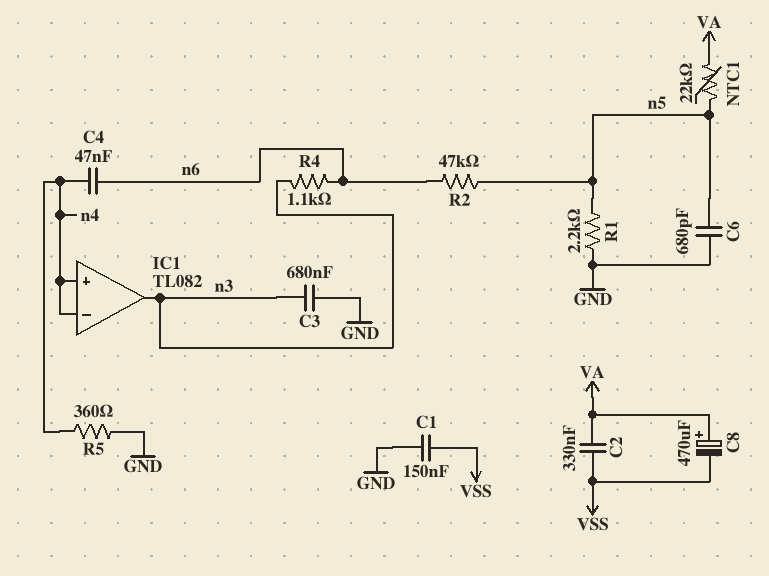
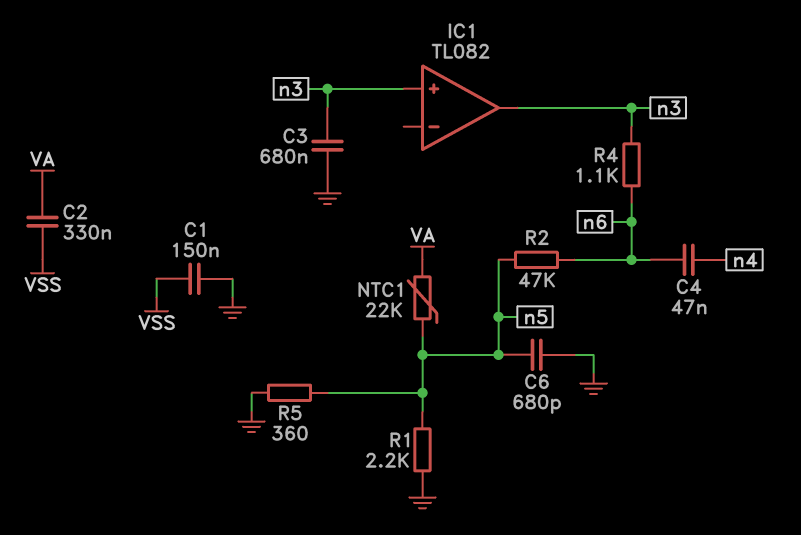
C8: 470uF (plus VA, minus VSS) -> none
IC1 pin in+: n4 -> n3
IC1 pin in-: n4 -> none
R5: 360 (GND, n4) -> 360 (GND, n5)

